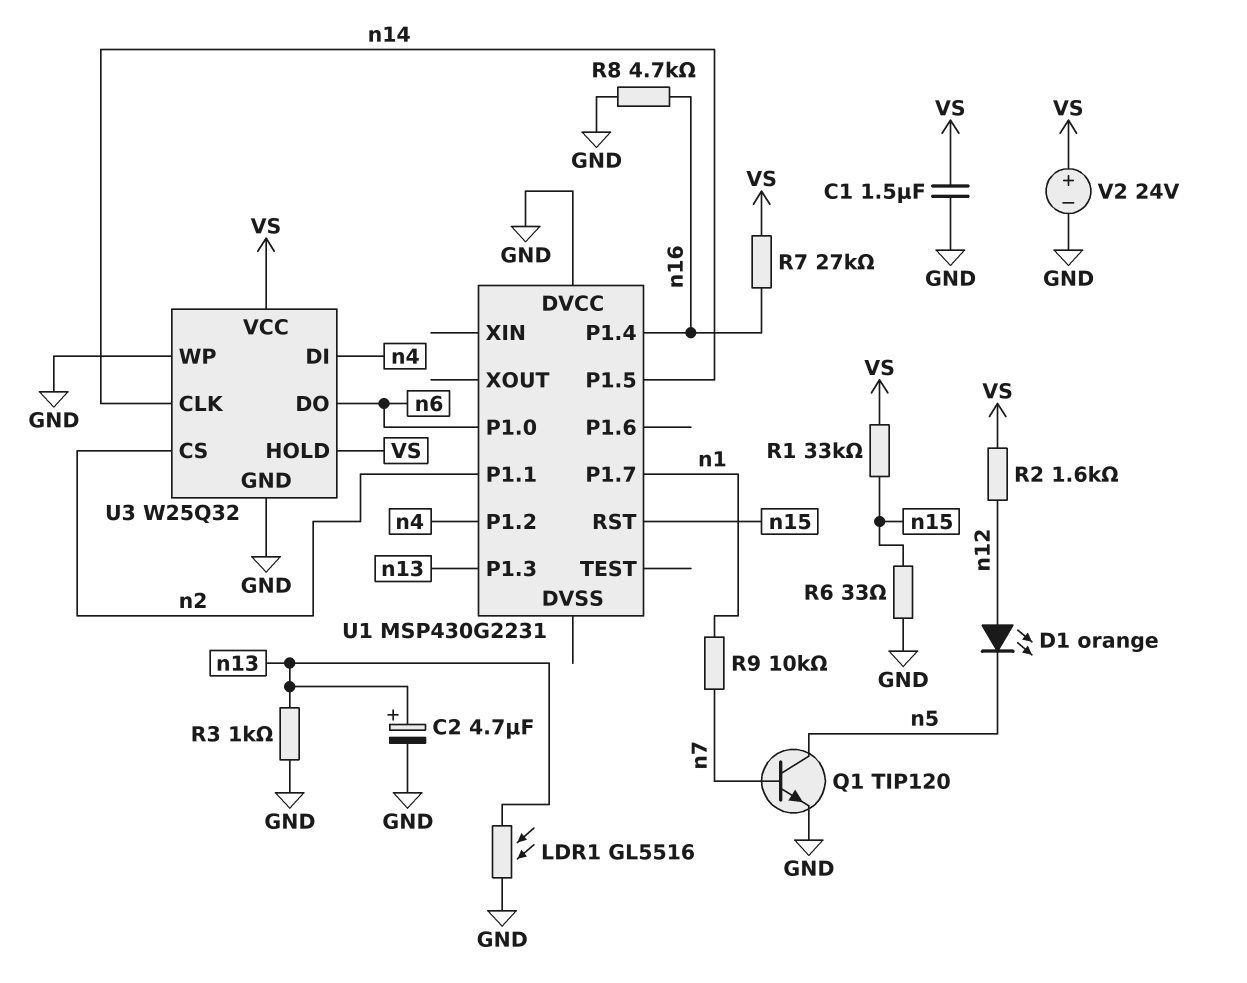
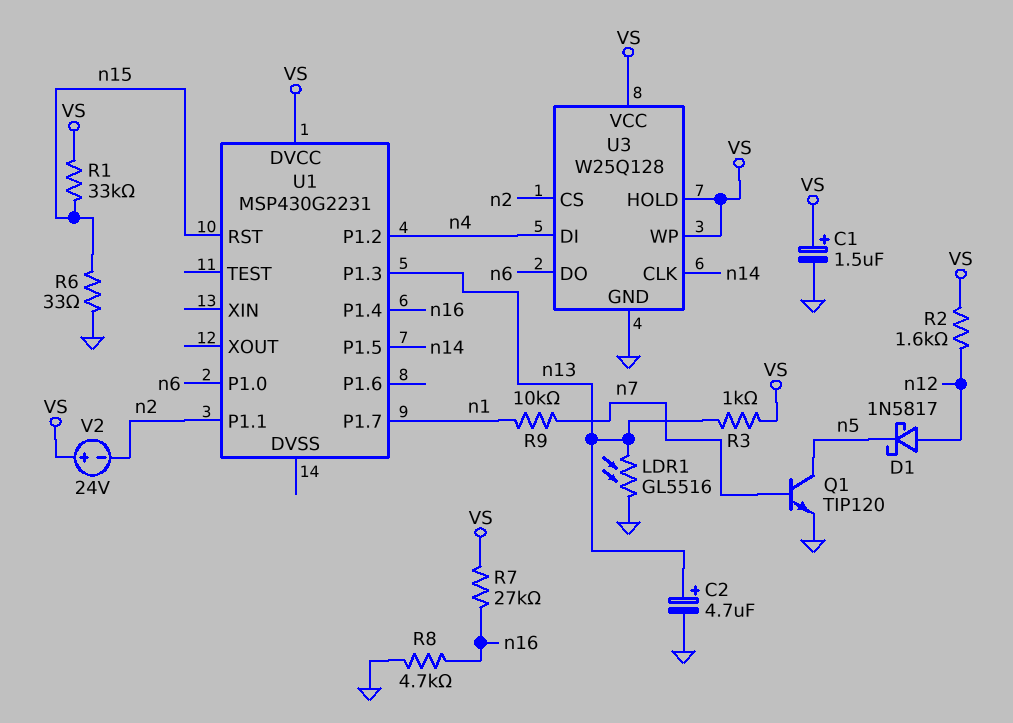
C1: 1.5uF (GND, VS) -> 1.5uF (plus VS, minus GND)
D1: LED orange (A n12, K n5) -> schottky 1N5817 (A n12, K n5)
R3: 1k (GND, n13) -> 1k (VS, n13)
U1 pin DVCC: GND -> VS
U3: W25Q32 -> W25Q128
U3 pin WP: GND -> VS
V2: 24V (plus VS, minus GND) -> 24V (plus VS, minus n2)

